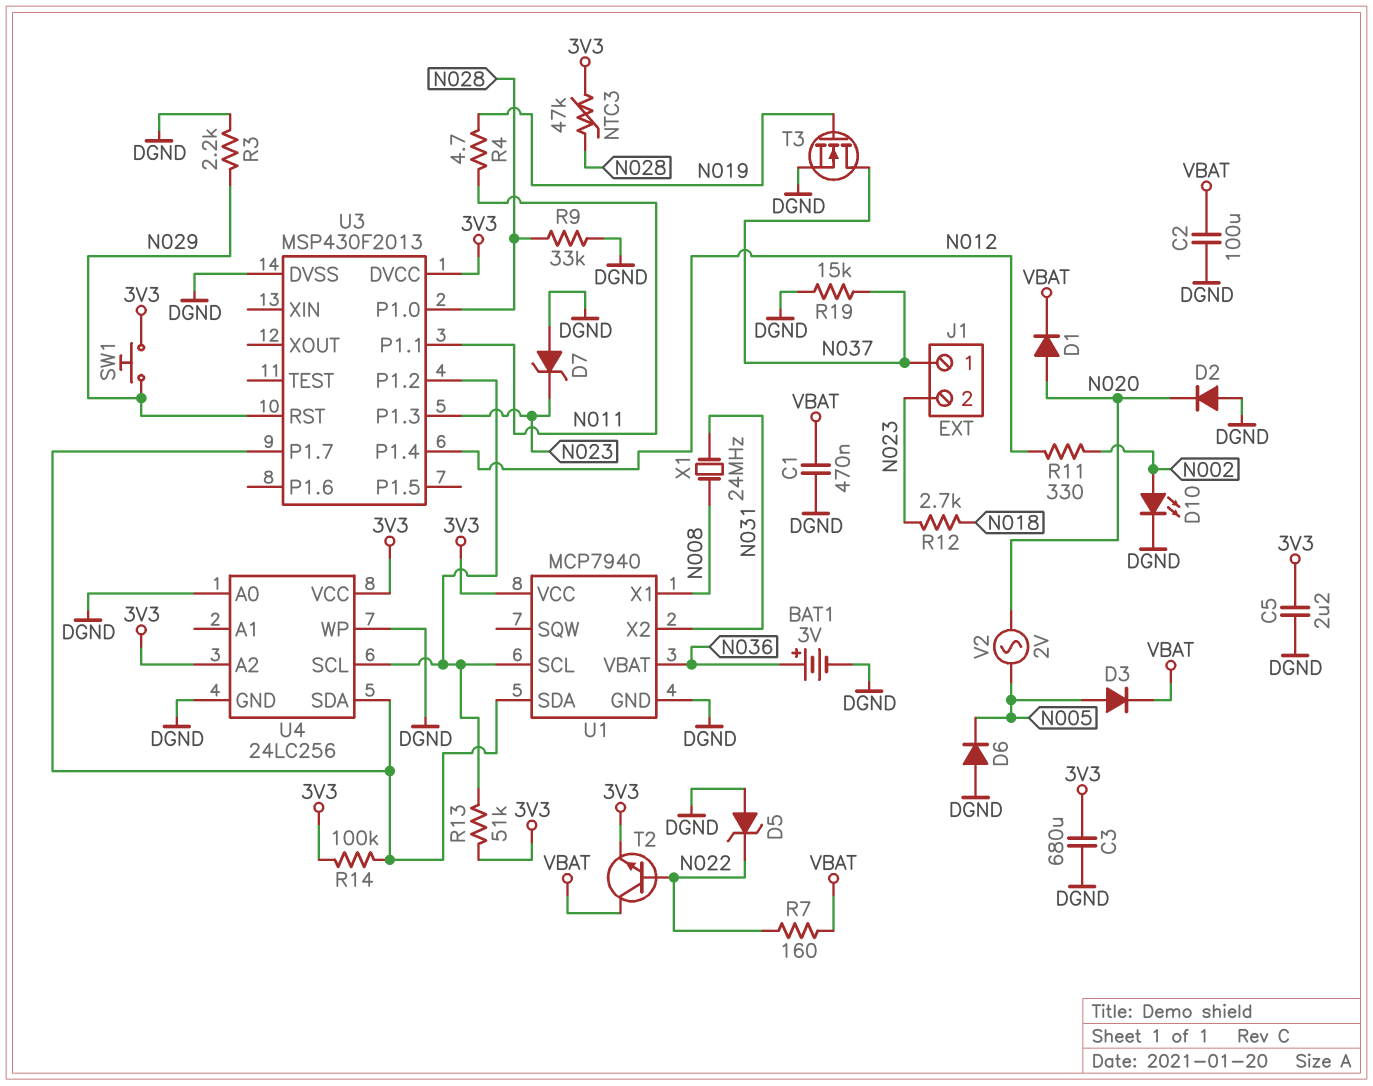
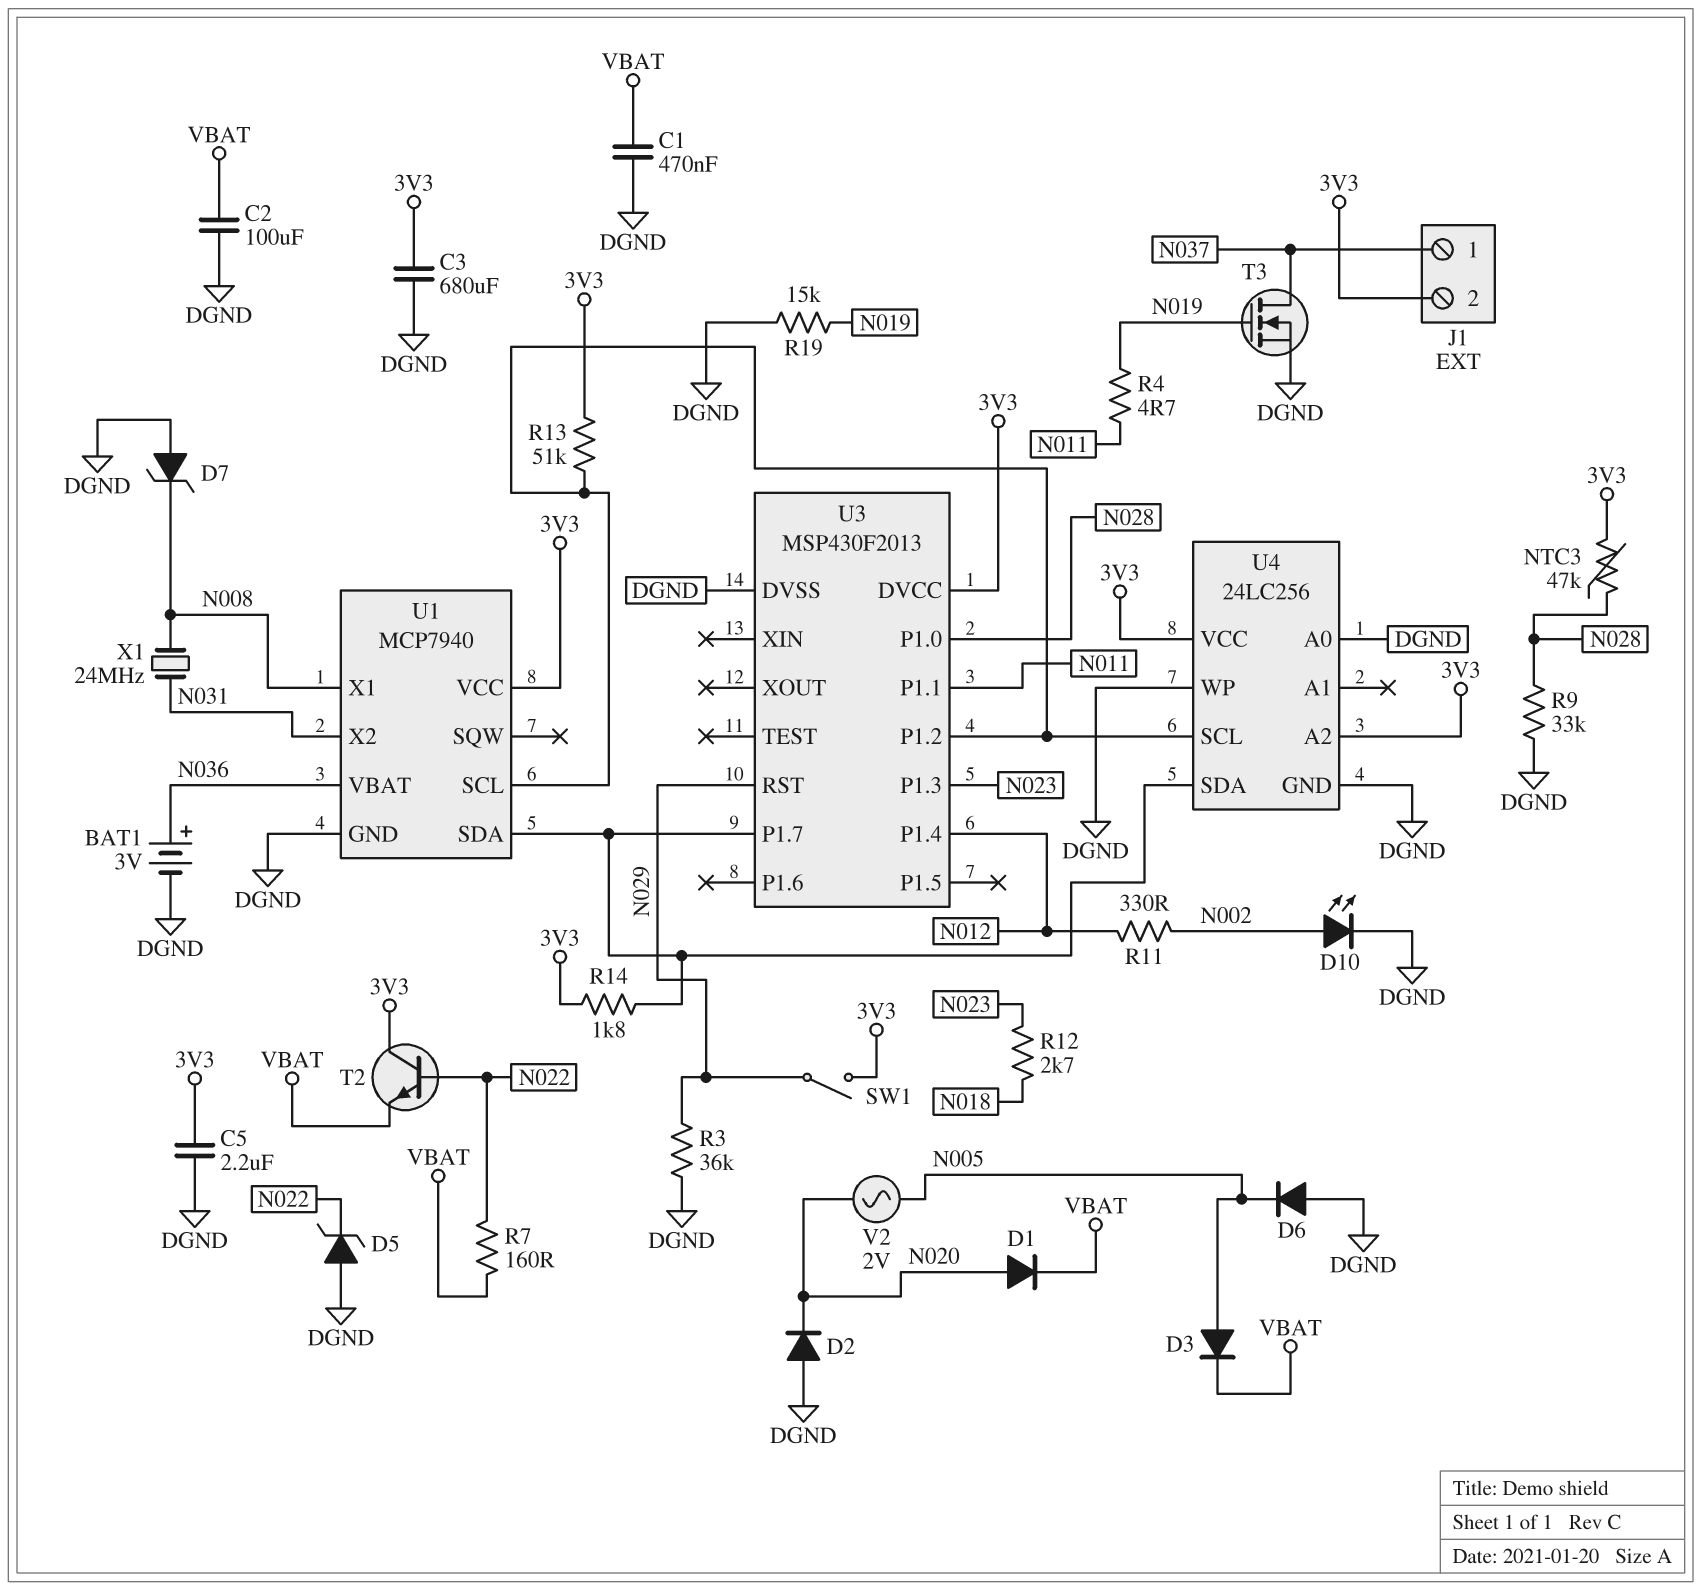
D7: zener (A DGND, K N023) -> zener (A DGND, K N008)
J1 pin 2: N023 -> 3V3
R3: 2.2k (DGND, N029) -> 36k (DGND, N029)
R14: 100k (3V3, U1/SDA) -> 1.8k (3V3, U1/SDA)
R19: 15k (DGND, N037) -> 15k (DGND, N019)
SW1: button (3V3, N029) -> switch (3V3, N029)
T2: NPN (B N022, C VBAT, E 3V3) -> NPN (B N022, C 3V3, E VBAT)

